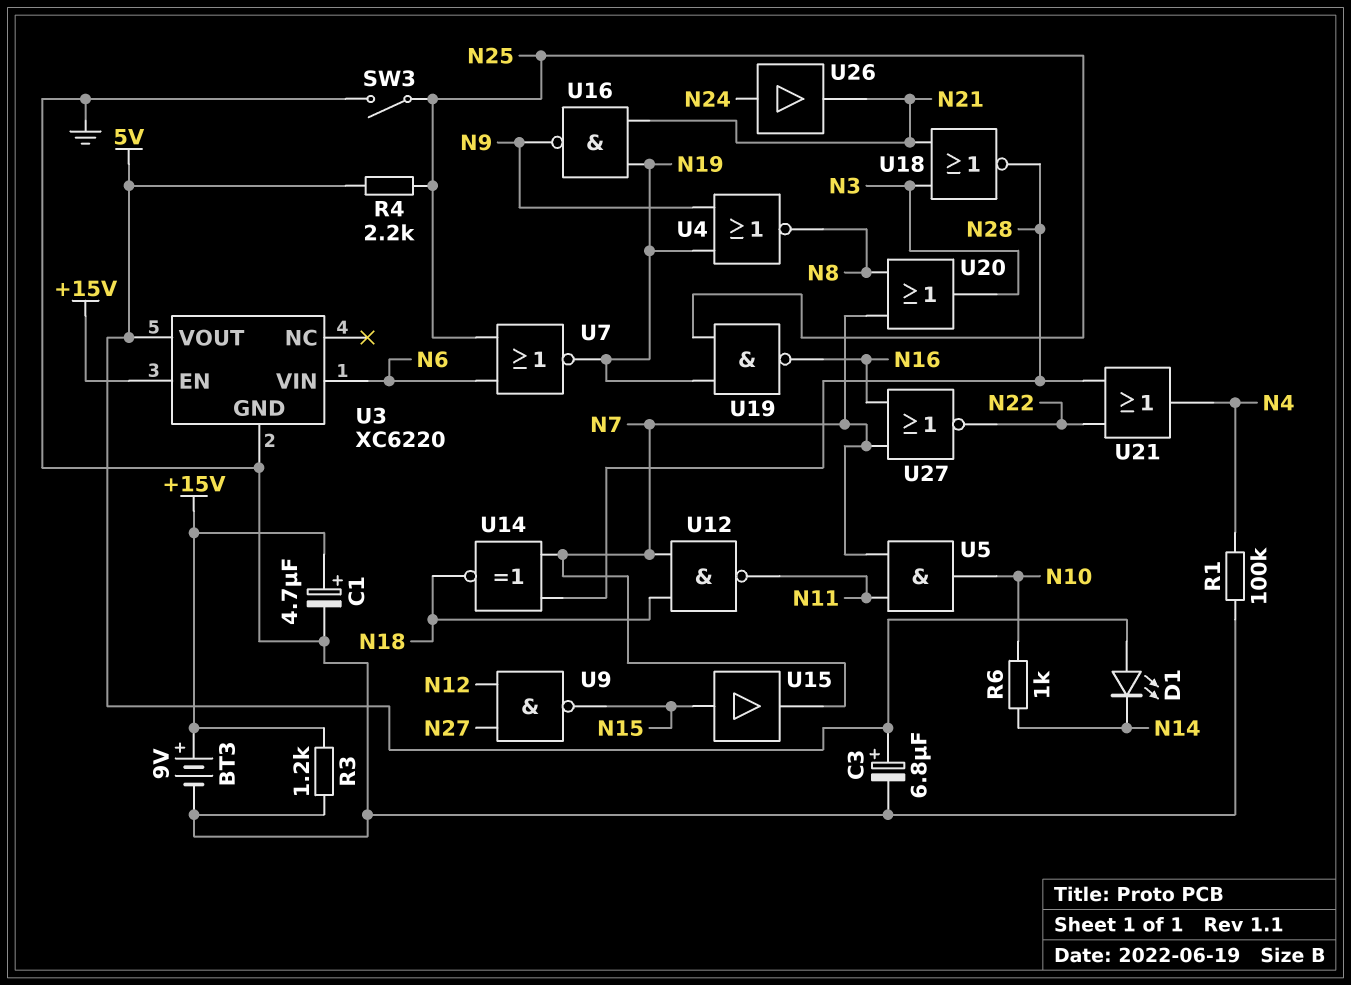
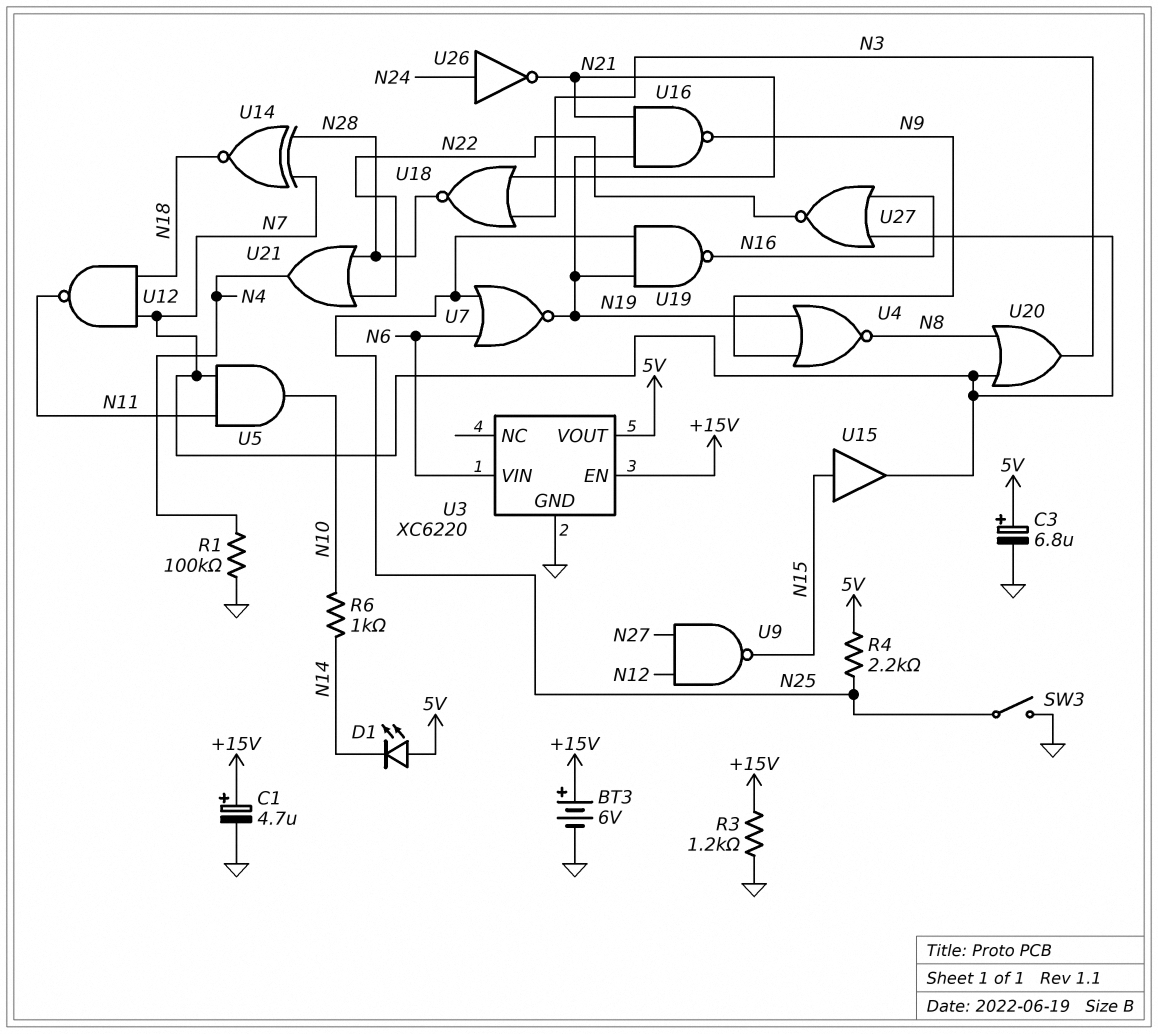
BT3: 9V (plus +15V, minus GND) -> 6V (plus +15V, minus GND)
U26: buffer (in N24, out N21) -> NOT (in N24, out N21)

